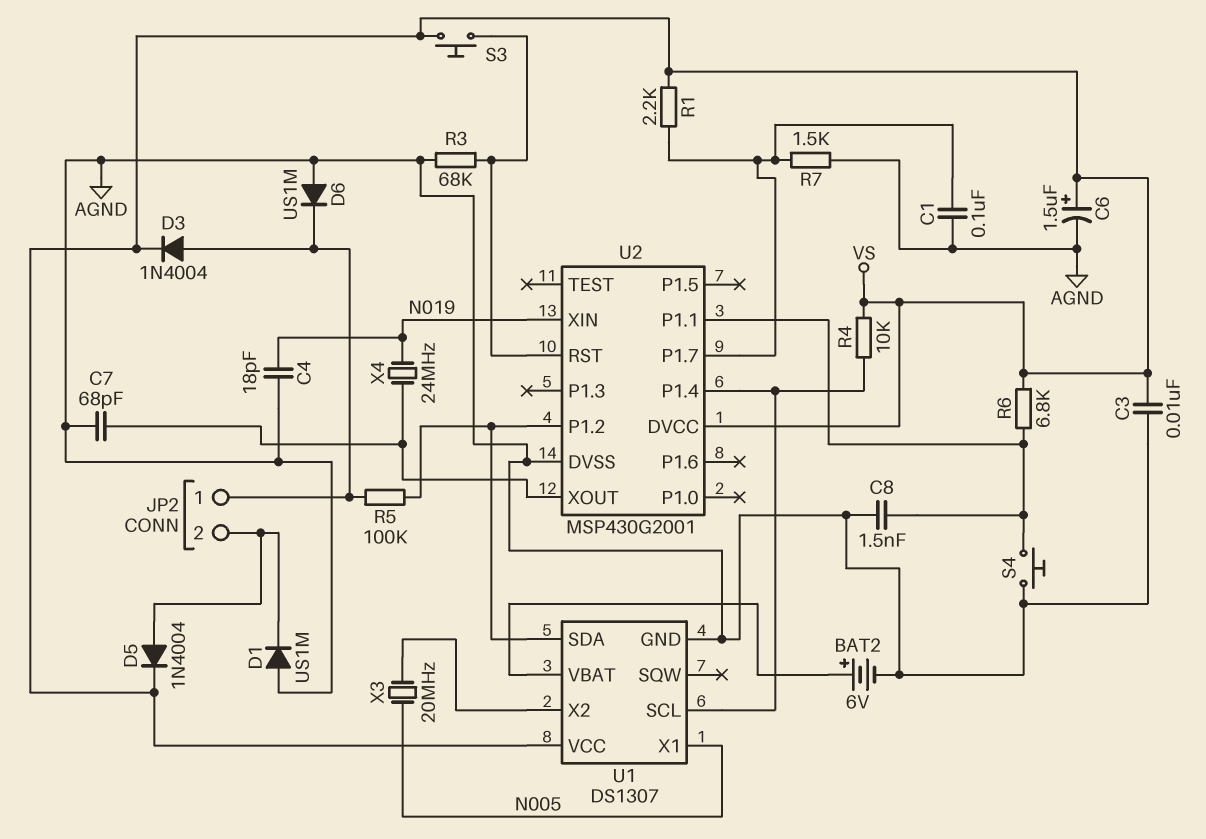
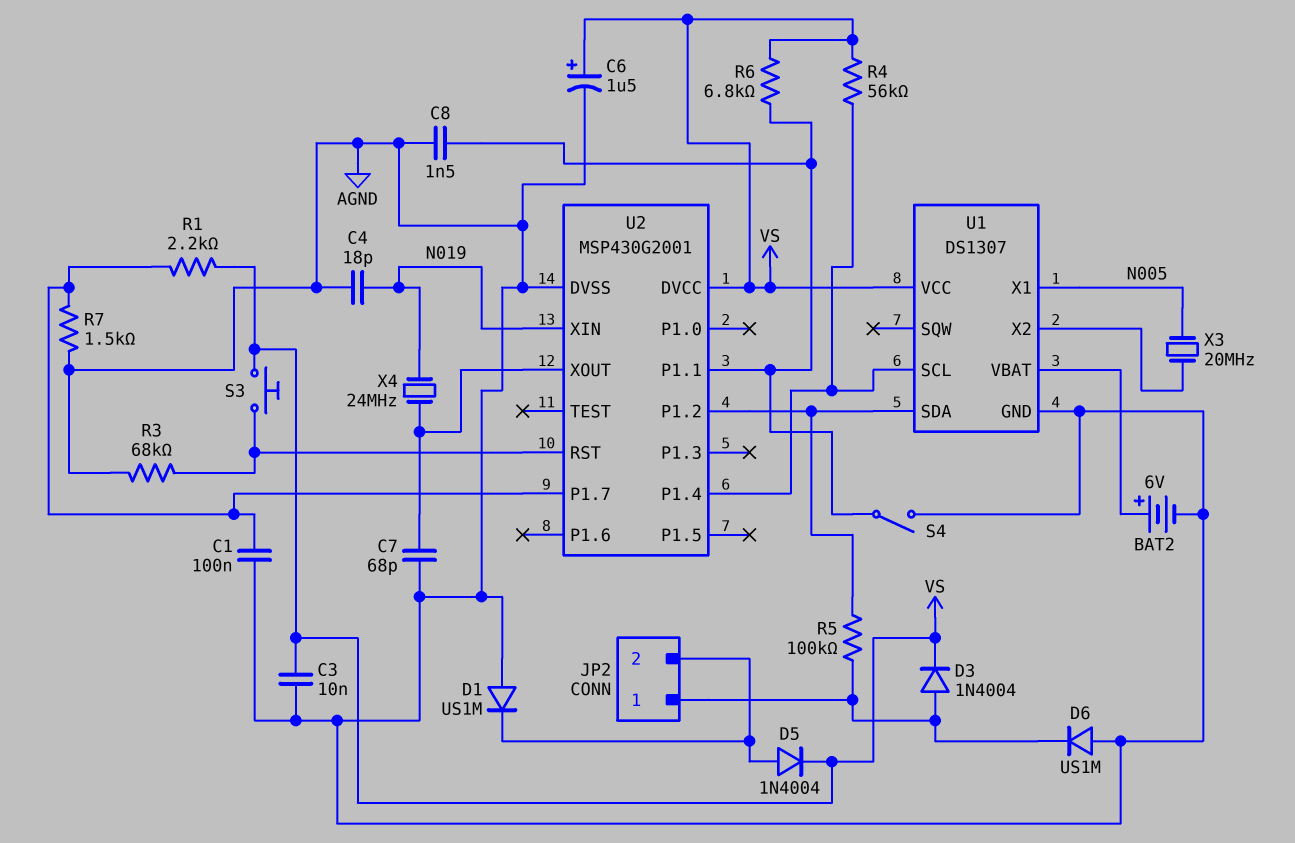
R4: 10k (U1/SCL, VS) -> 56k (U1/SCL, VS)
S4: button (AGND, U2/P1.1) -> switch (AGND, U2/P1.1)

